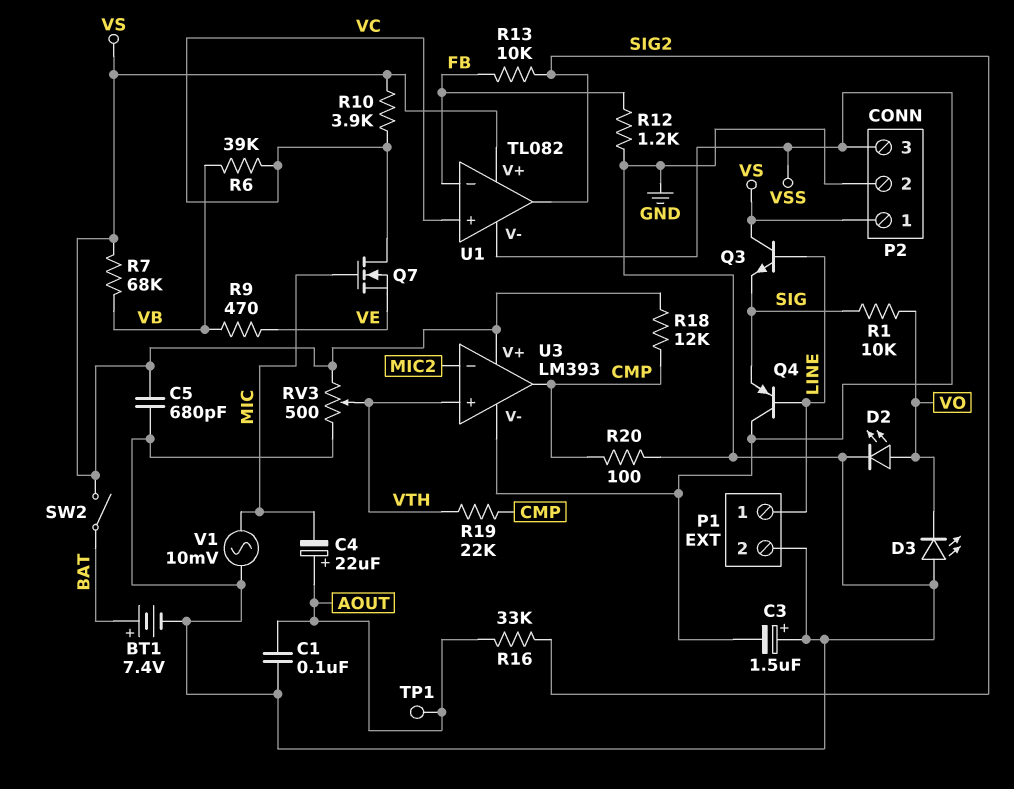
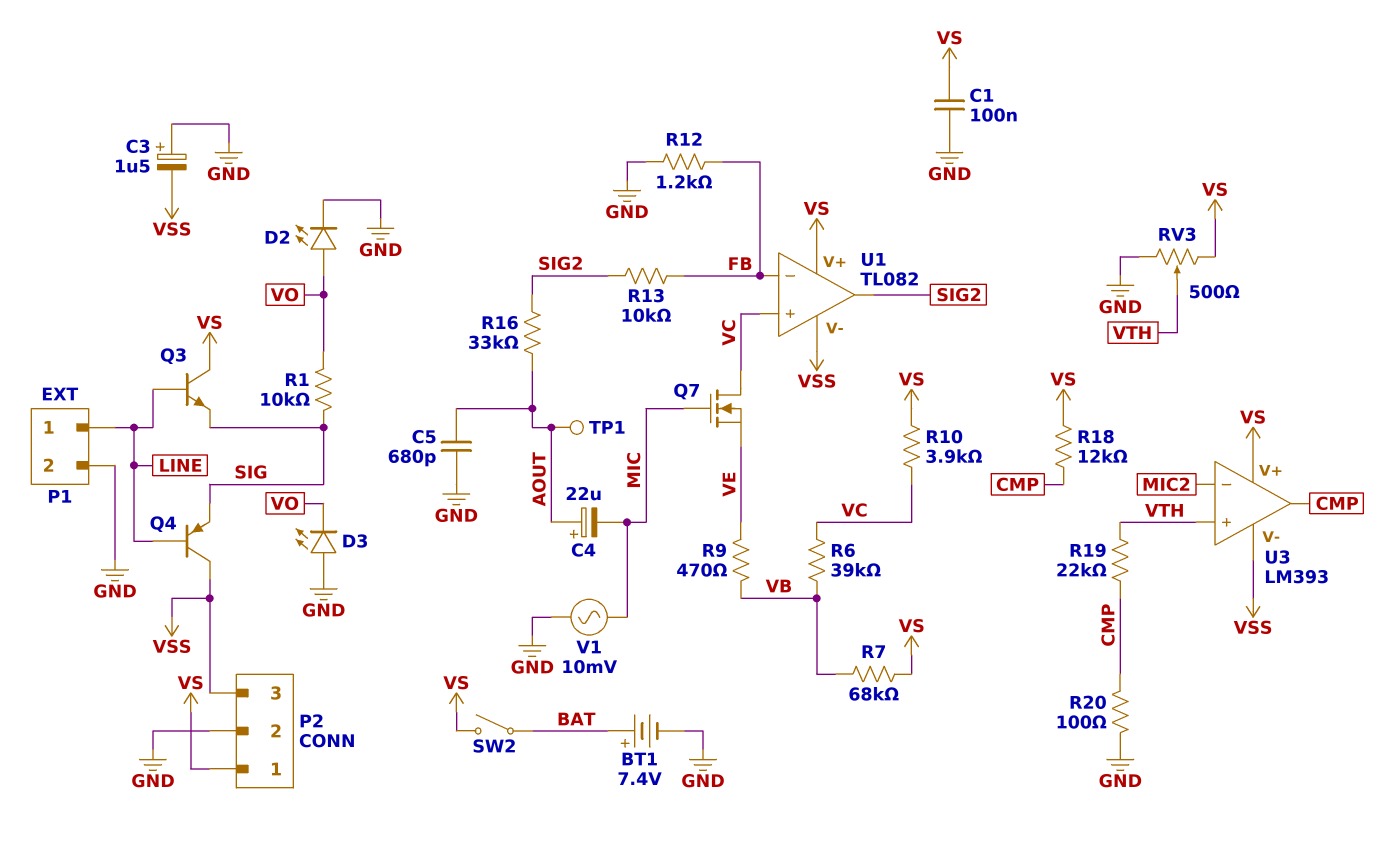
C1: 100nF (AOUT, GND) -> 100nF (GND, VS)
C5: 680pF (GND, VS) -> 680pF (AOUT, GND)

